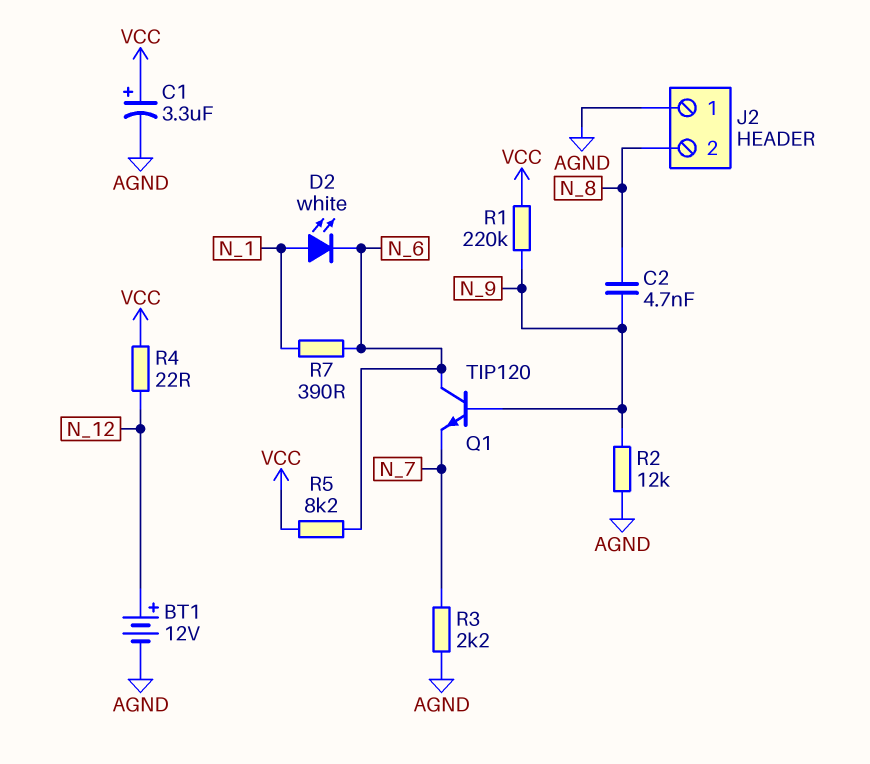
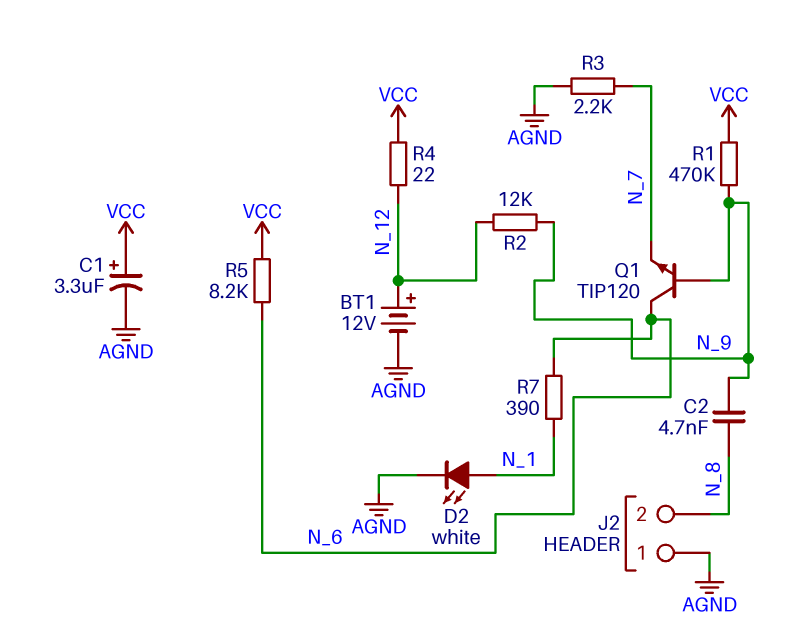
D2: LED white (A N_1, K N_6) -> LED white (A N_1, K AGND)
R1: 220k (N_9, VCC) -> 470k (N_9, VCC)
R2: 12k (AGND, N_9) -> 12k (N_9, N_12)

